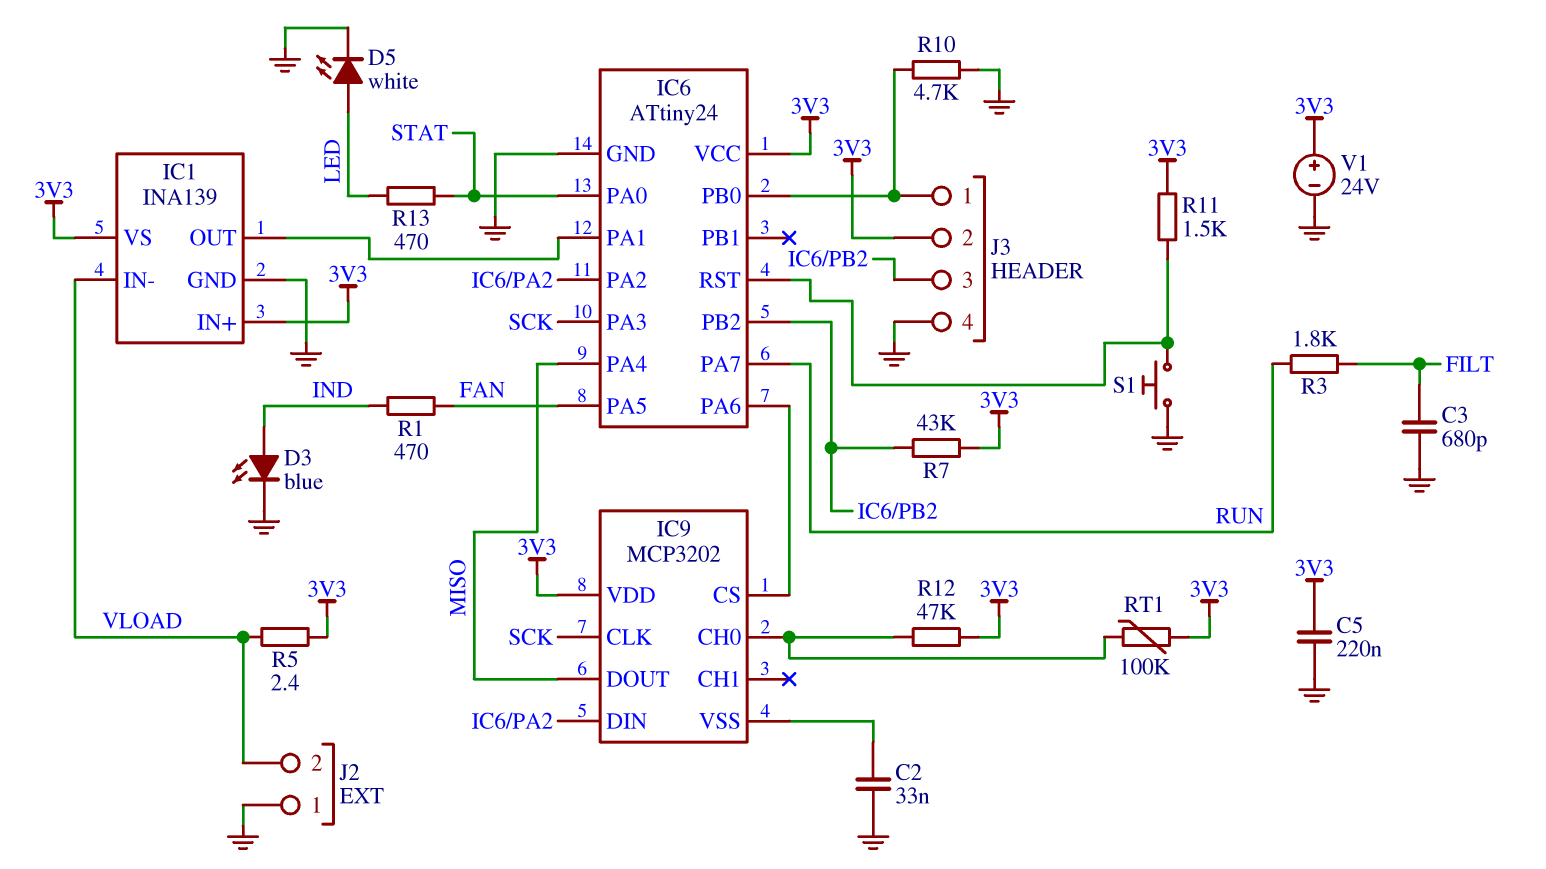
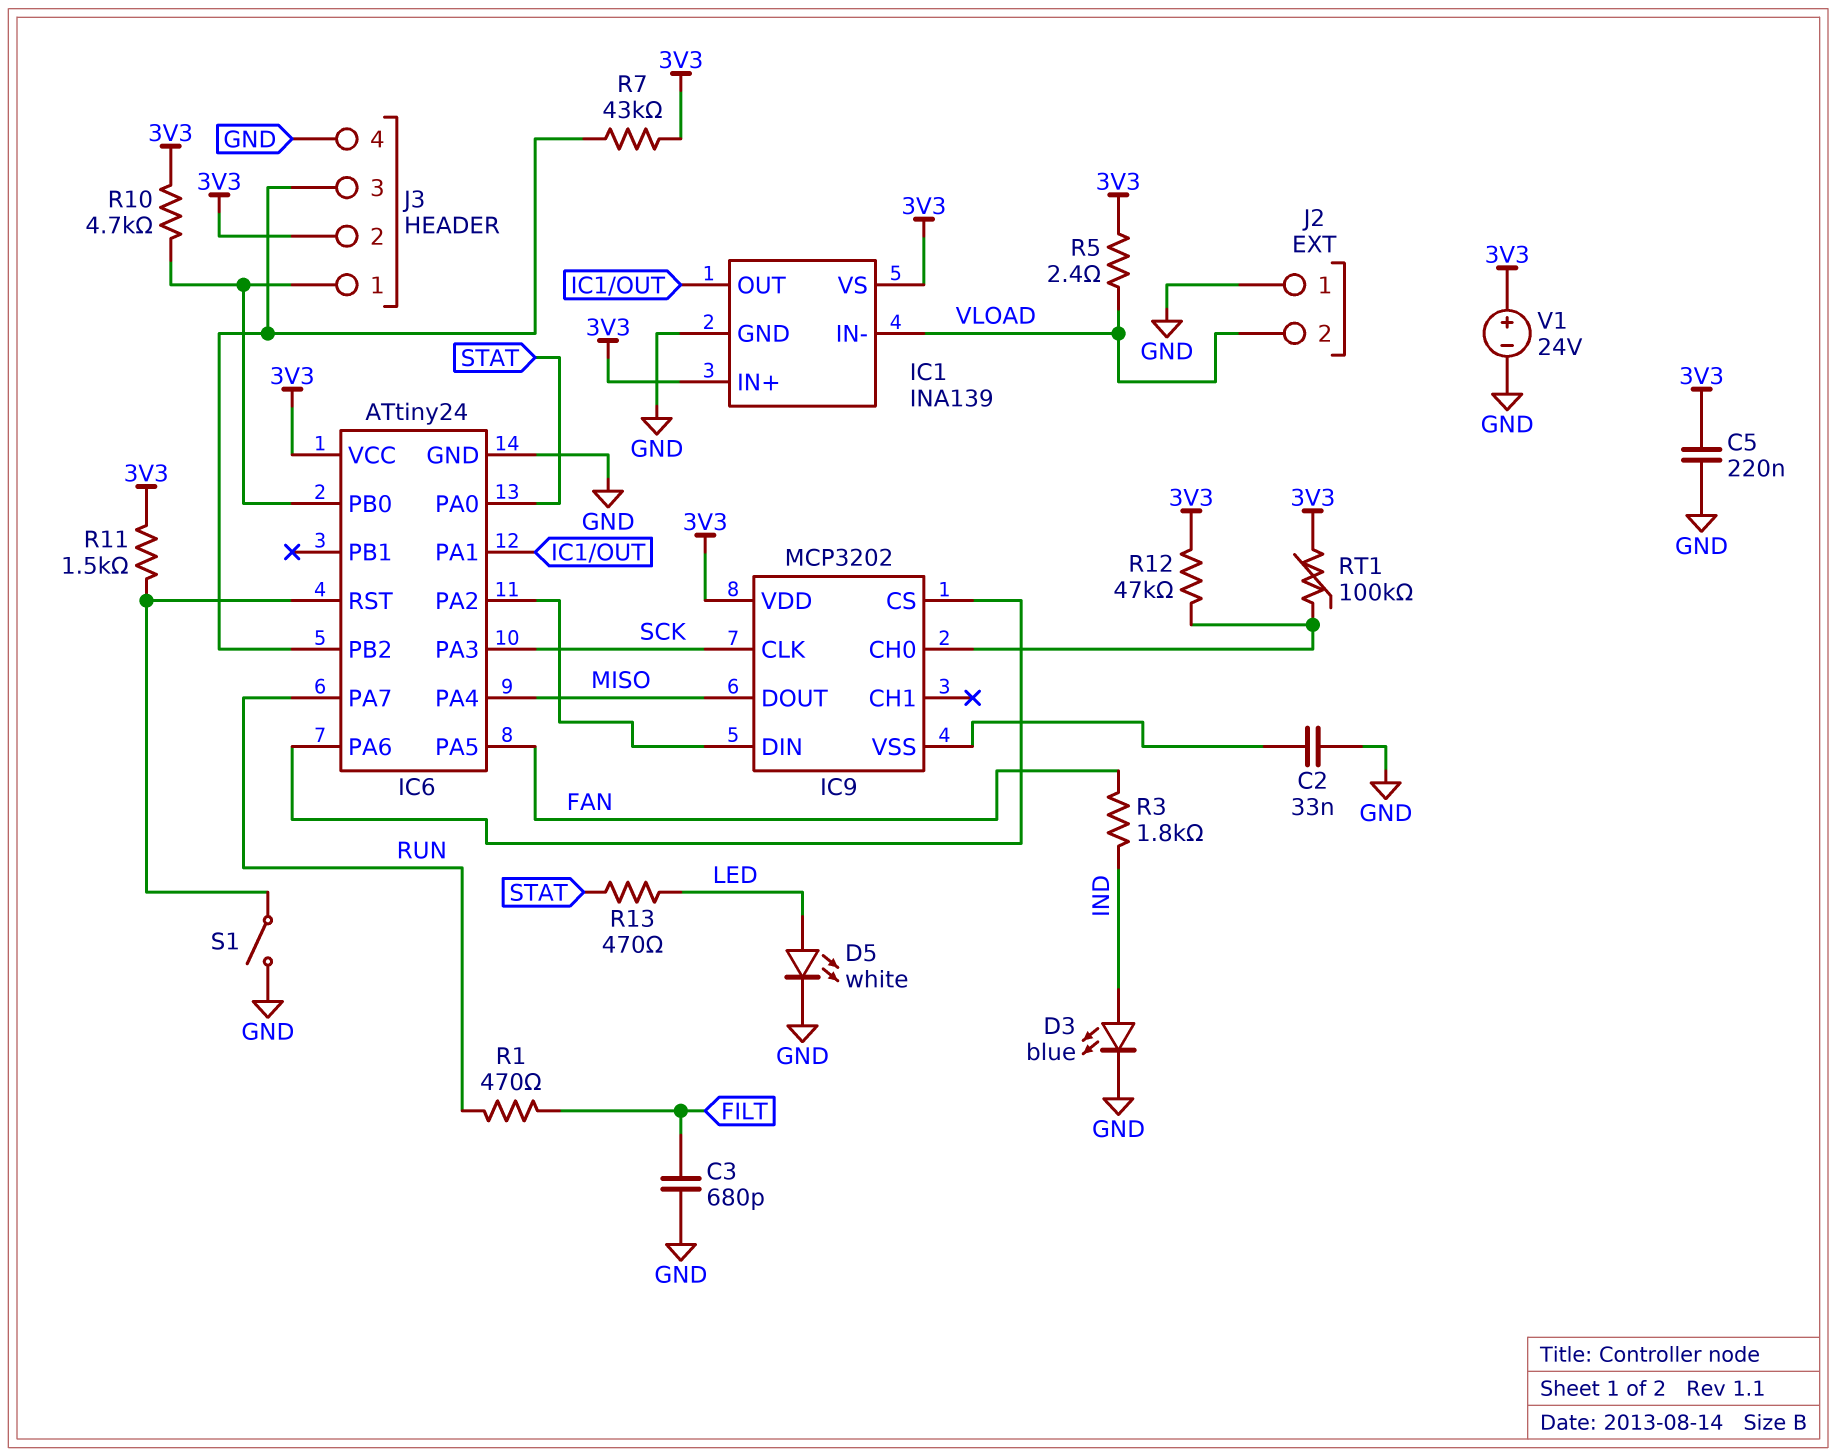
R1: 470 (FAN, IND) -> 470 (FILT, RUN)
R3: 1.8k (FILT, RUN) -> 1.8k (FAN, IND)
R10: 4.7k (GND, IC6/PB0) -> 4.7k (3V3, IC6/PB0)
S1: button (GND, IC6/RST) -> switch (GND, IC6/RST)

